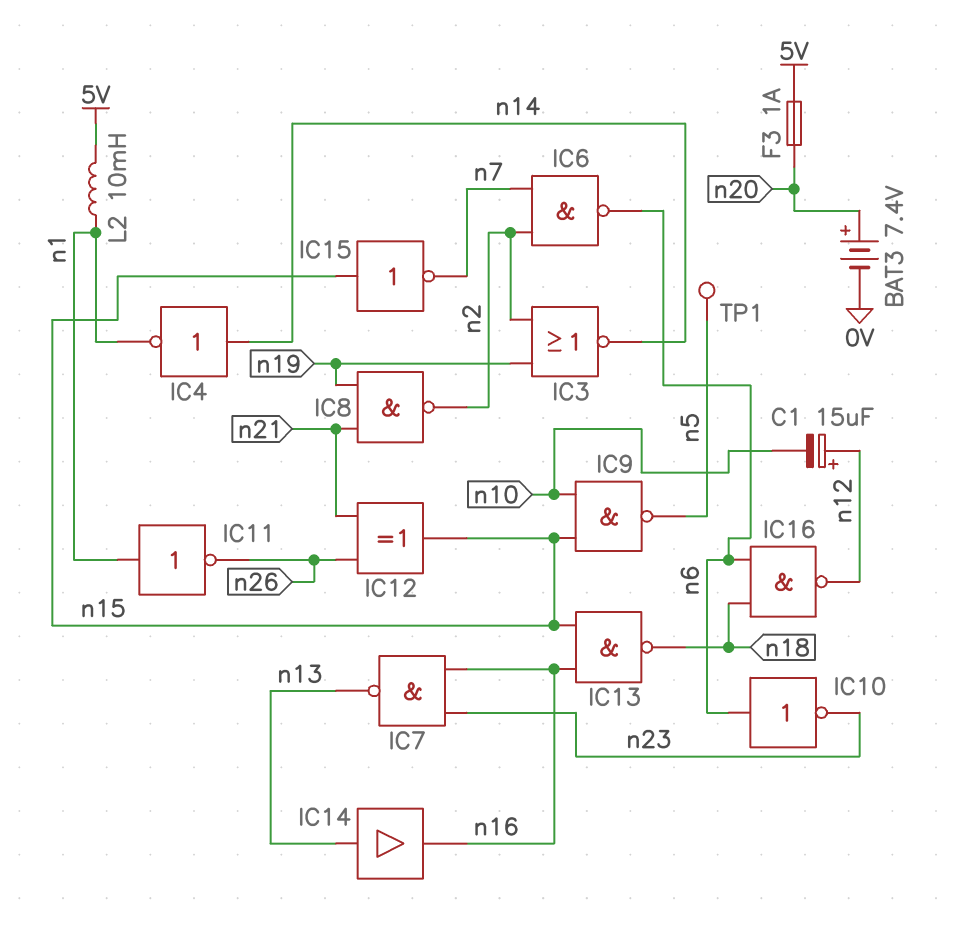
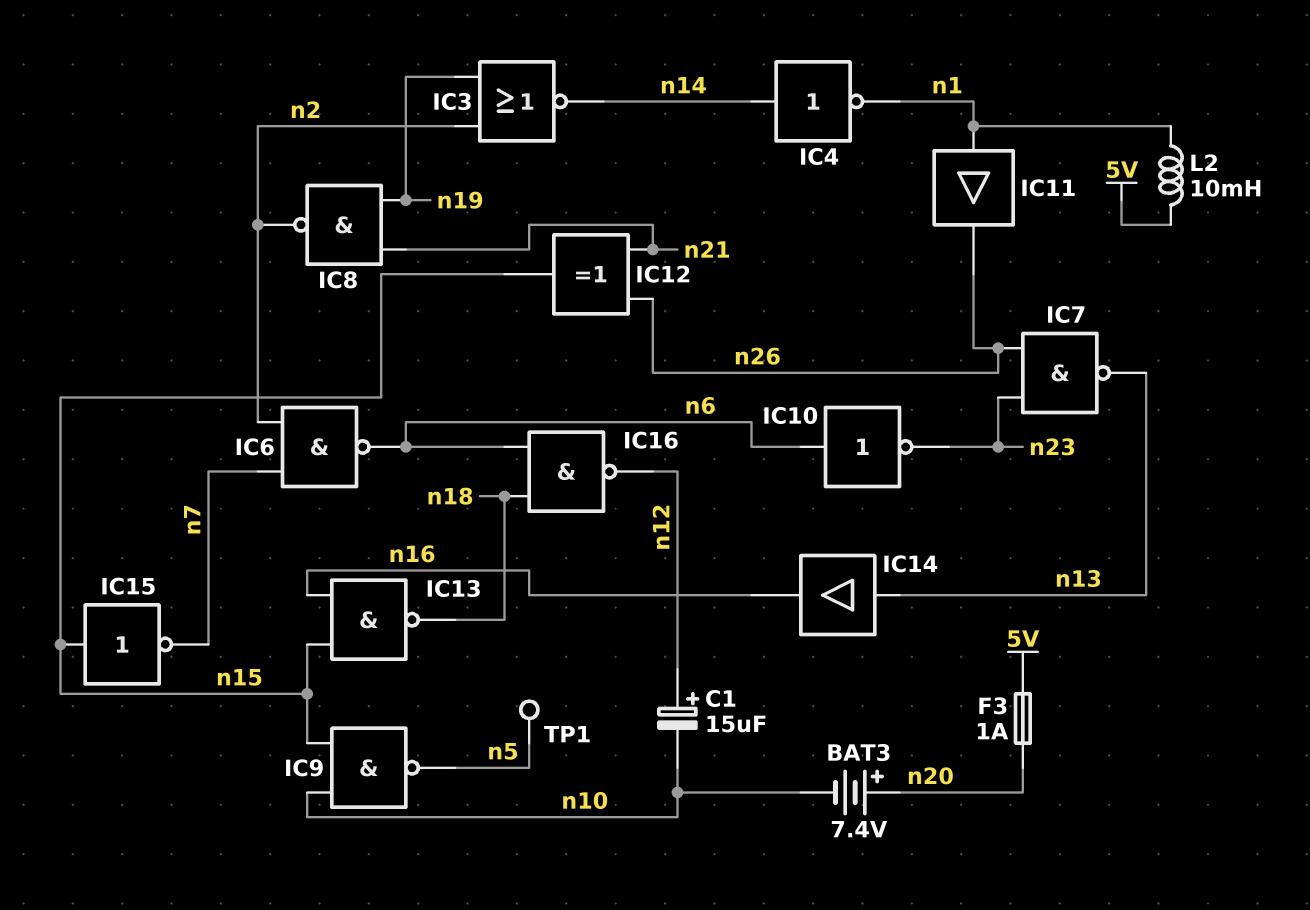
BAT3: 7.4V (plus n20, minus 0V) -> 7.4V (plus n20, minus n10)
IC7: NAND (in n16, in n23, out n13) -> NAND (in n23, in n26, out n13)
IC11: NOT (in n1, out n26) -> buffer (in n1, out n26)

